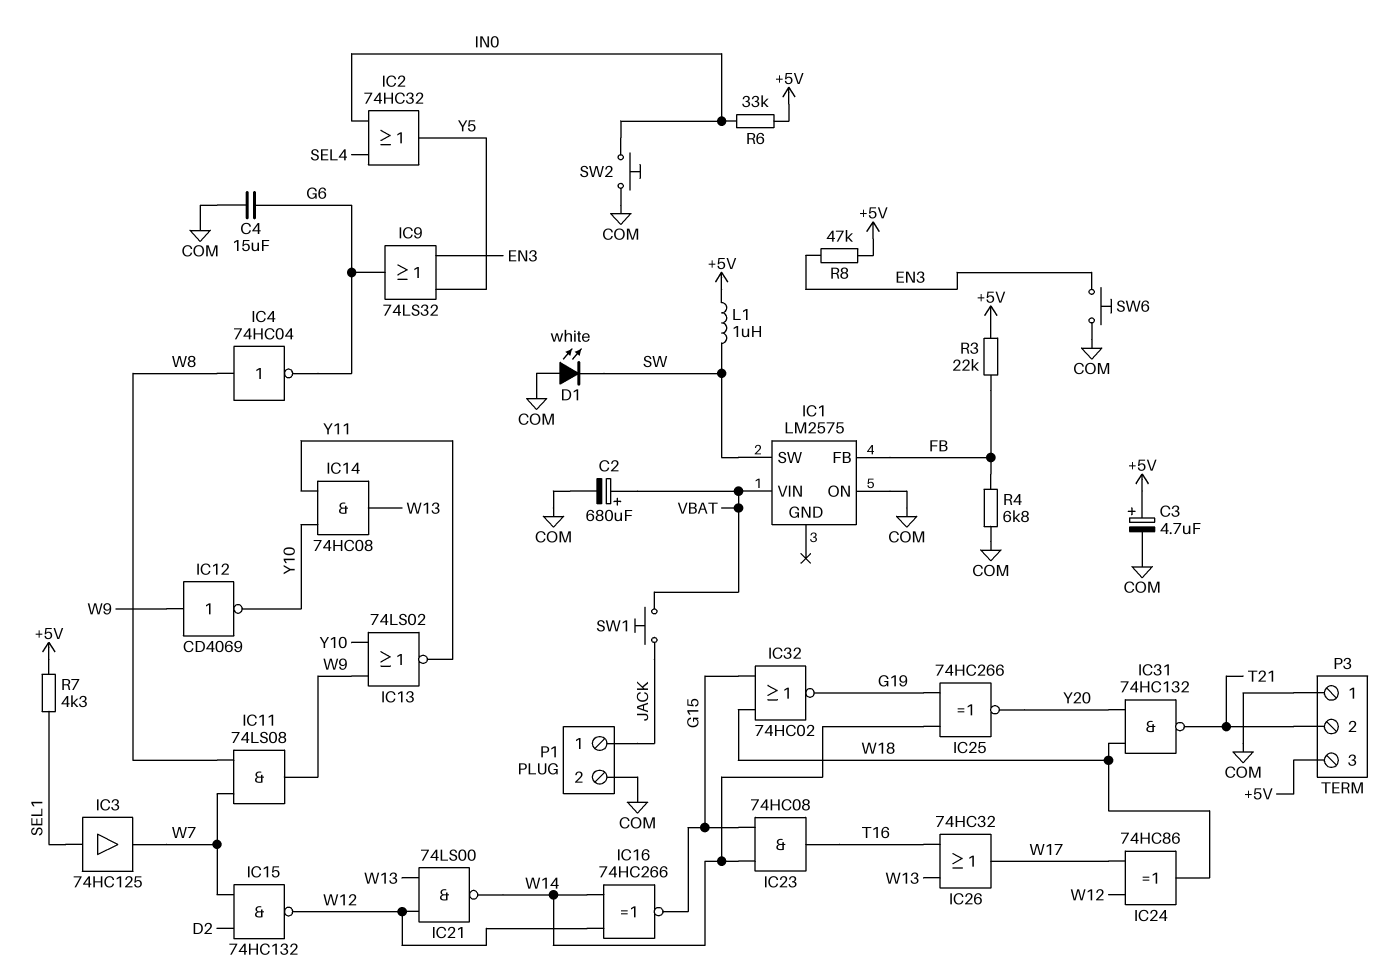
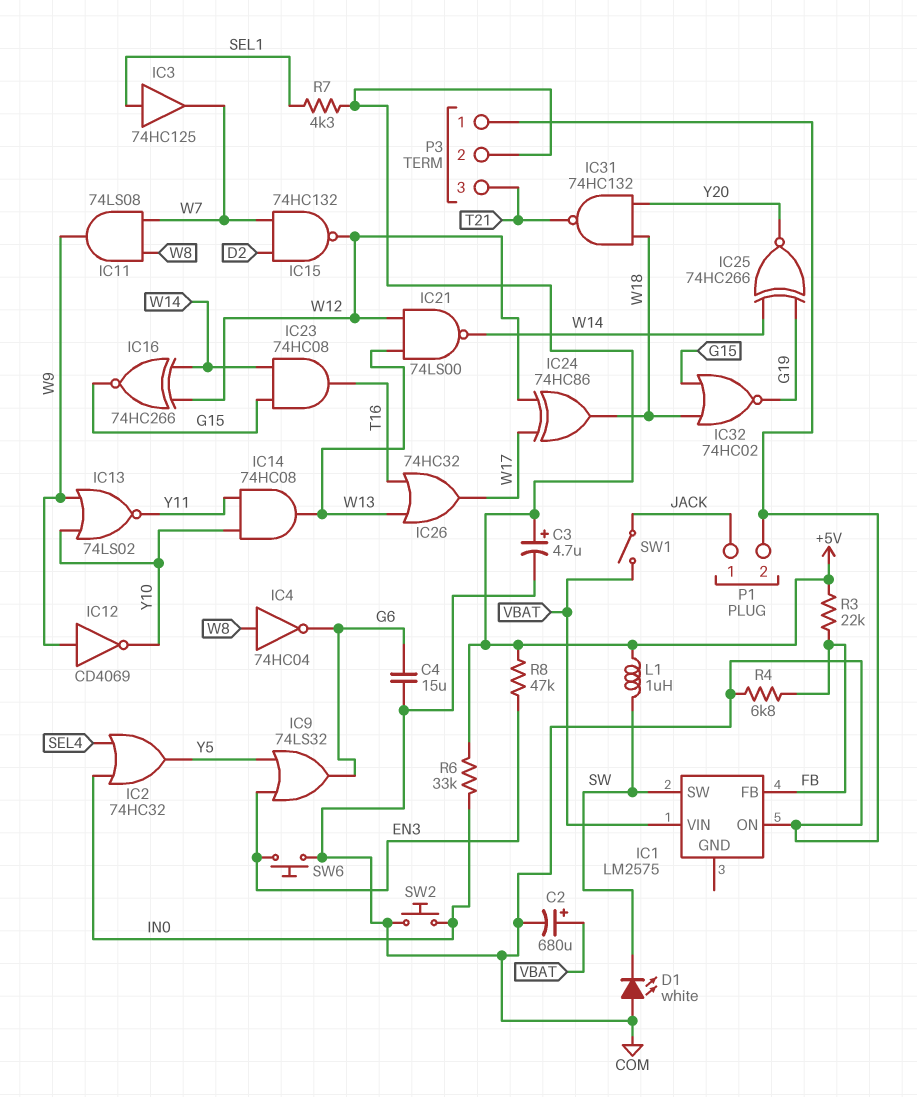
P3 pin 2: T21 -> +5V
P3 pin 3: +5V -> T21
SW1: button (JACK, VBAT) -> switch (JACK, VBAT)

